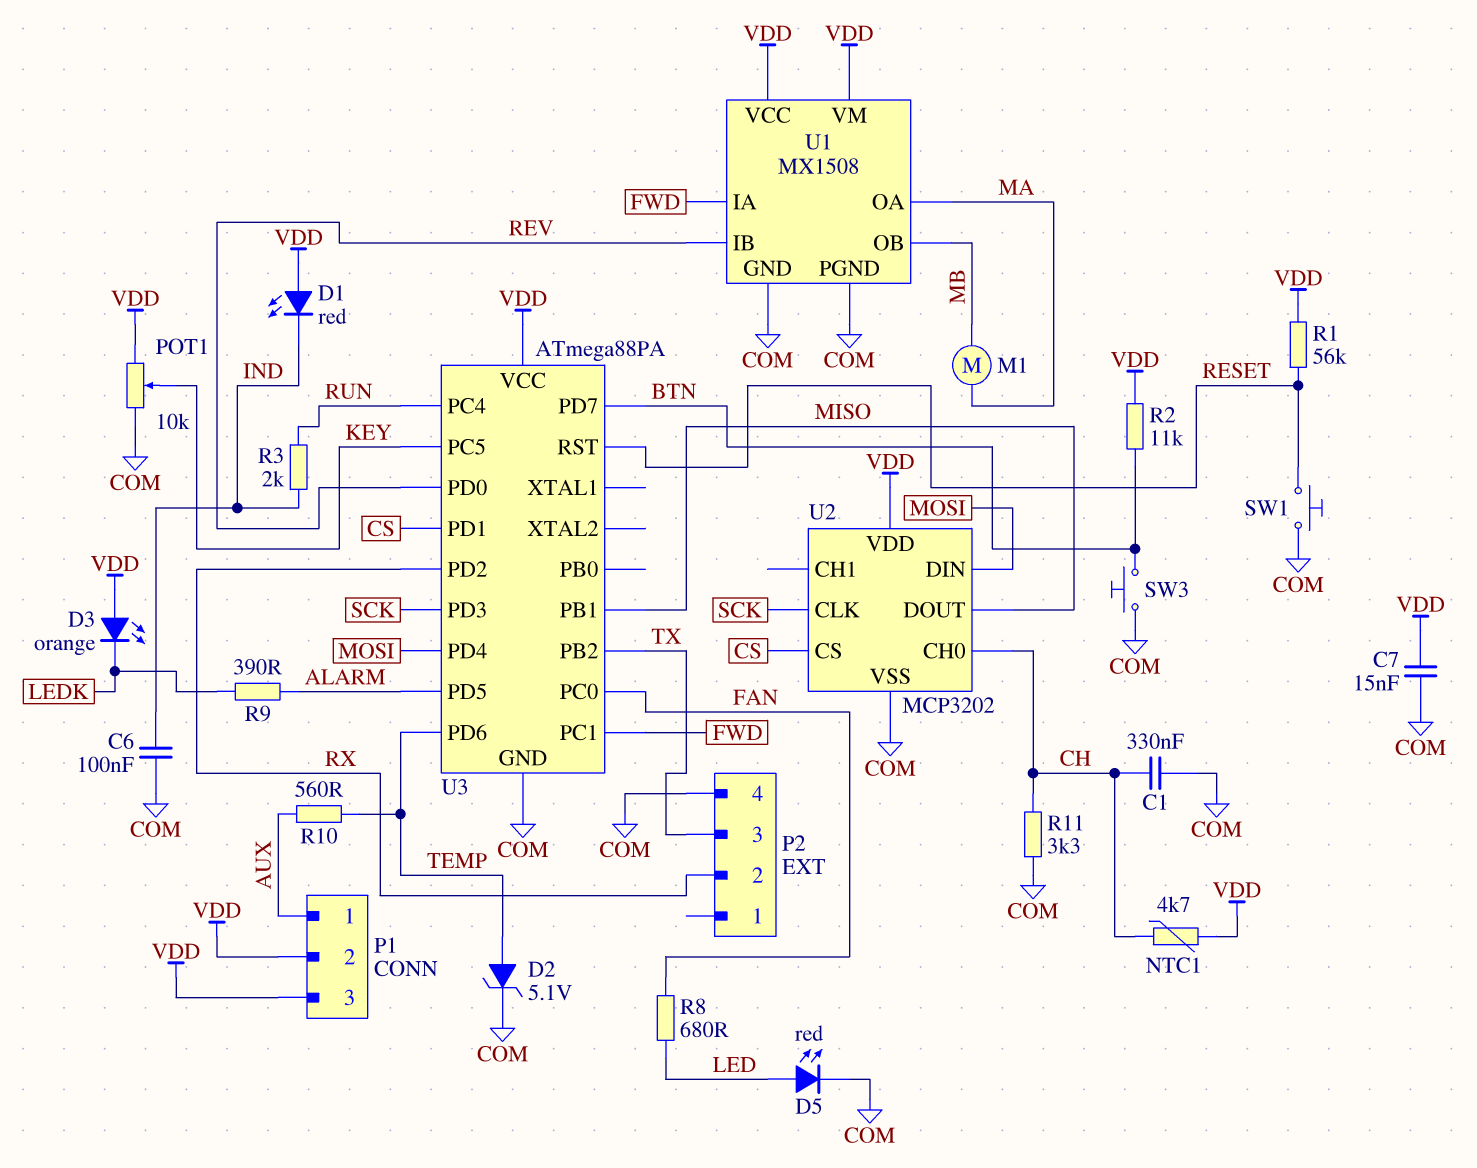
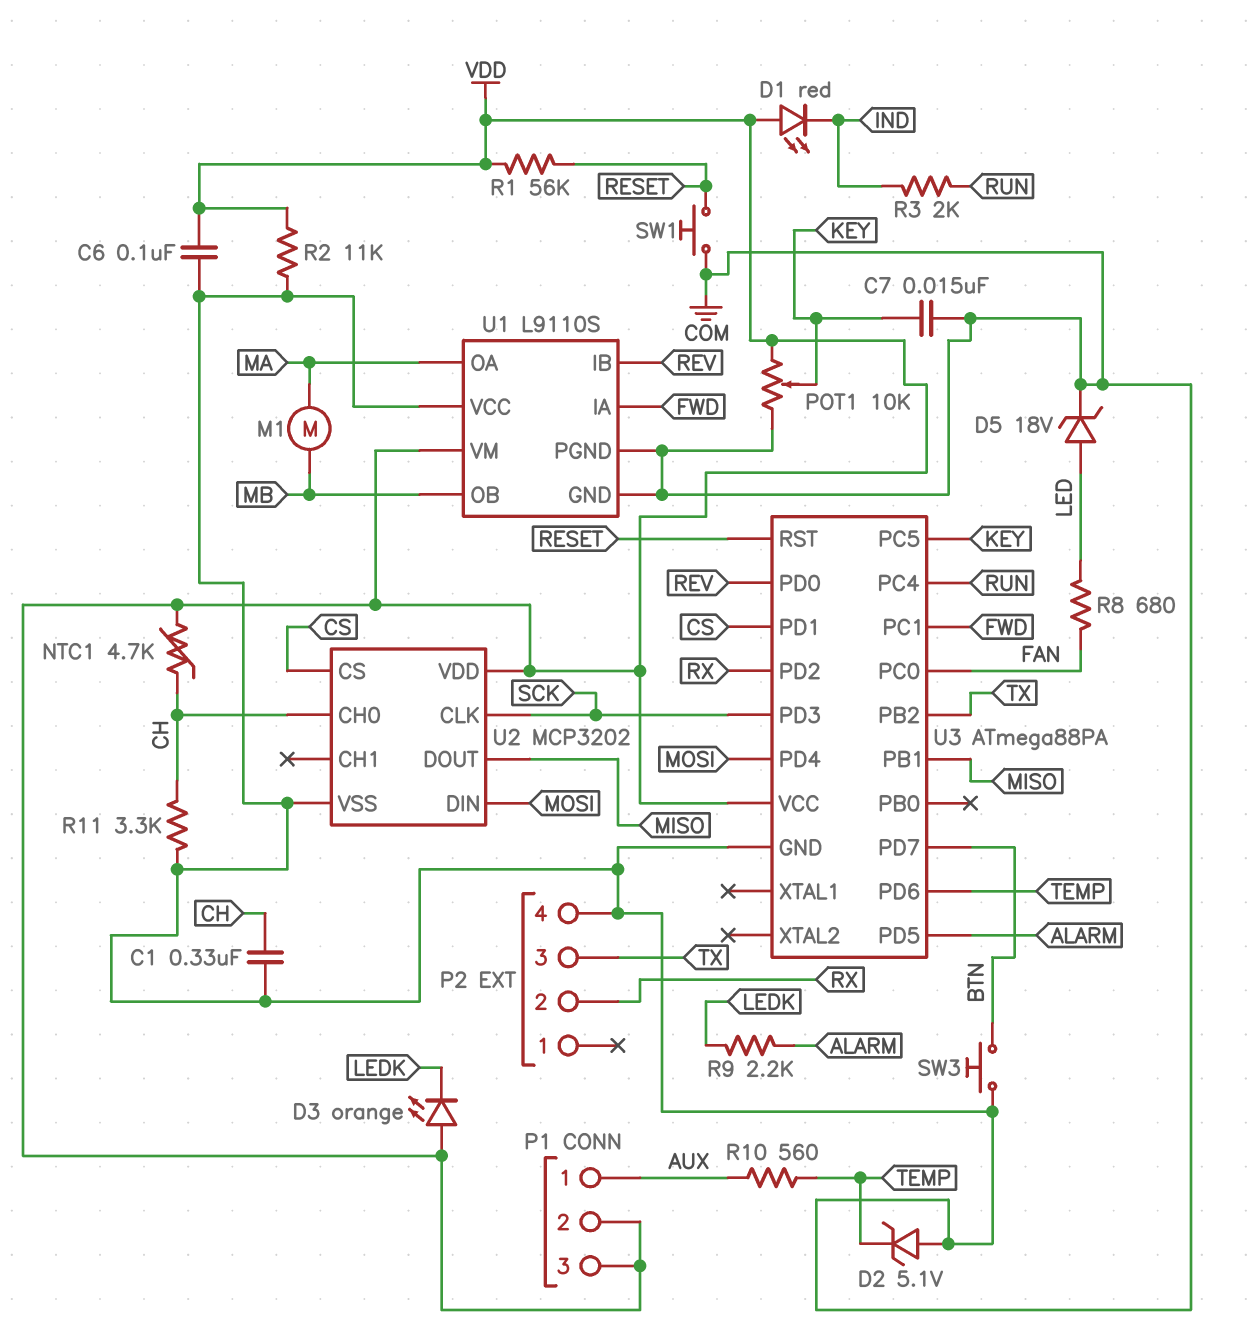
C6: 100nF (COM, IND) -> 100nF (COM, VDD)
C7: 15nF (COM, VDD) -> 15nF (COM, KEY)
D2: zener 5.1V (A TEMP, K COM) -> zener 5.1V (A COM, K TEMP)
D5: LED red (A LED, K COM) -> zener 18V (A LED, K COM)
R2: 11k (BTN, VDD) -> 11k (COM, VDD)
R9: 390 (ALARM, LEDK) -> 2.2k (ALARM, LEDK)
U1: MX1508 -> L9110S
U1 pin VCC: VDD -> COM

